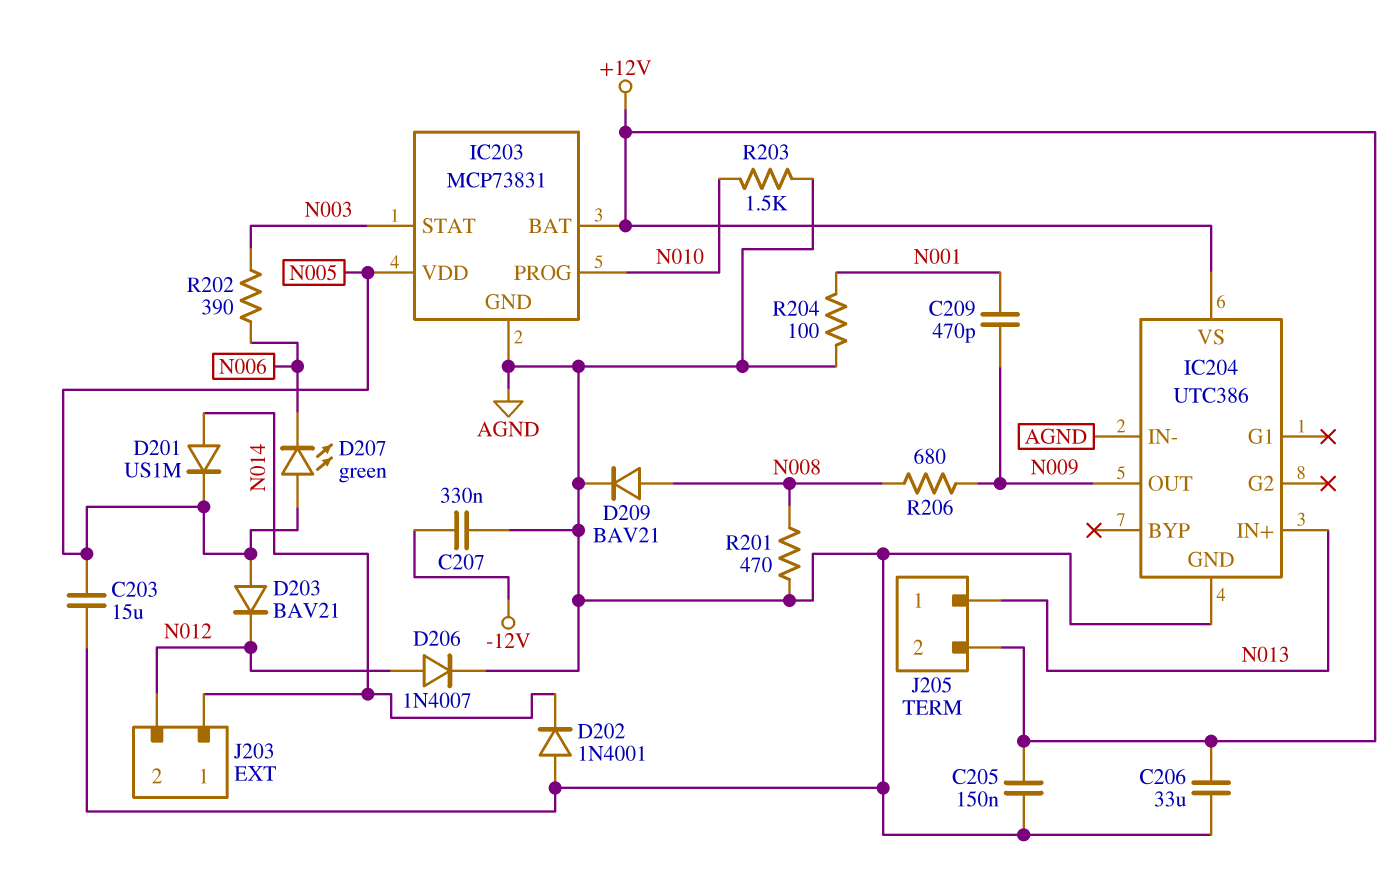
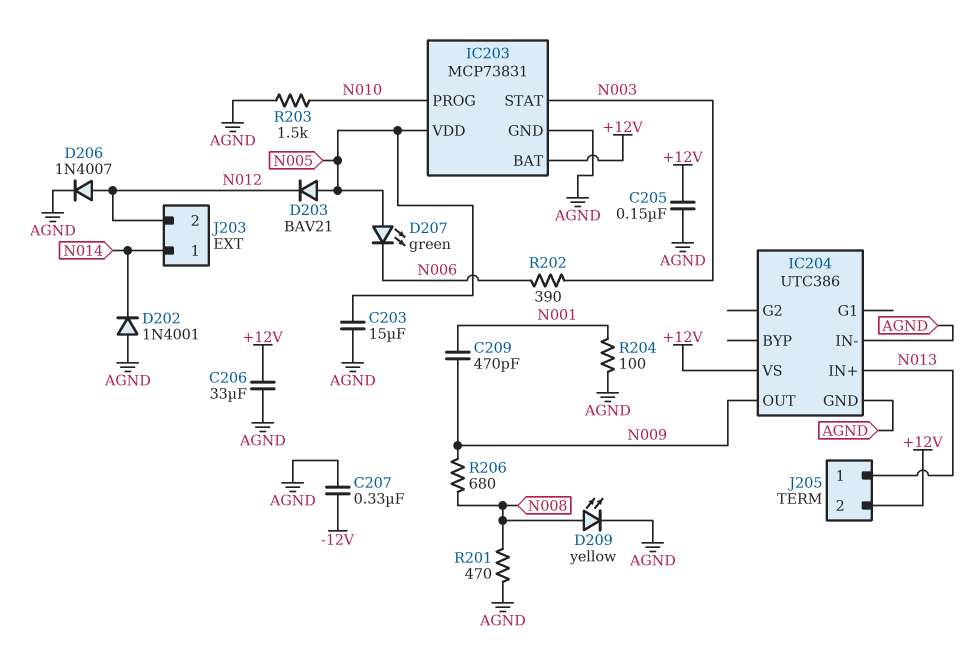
D201: diode US1M (A N014, K N005) -> none
D209: diode BAV21 (A N008, K AGND) -> LED yellow (A N008, K AGND)

